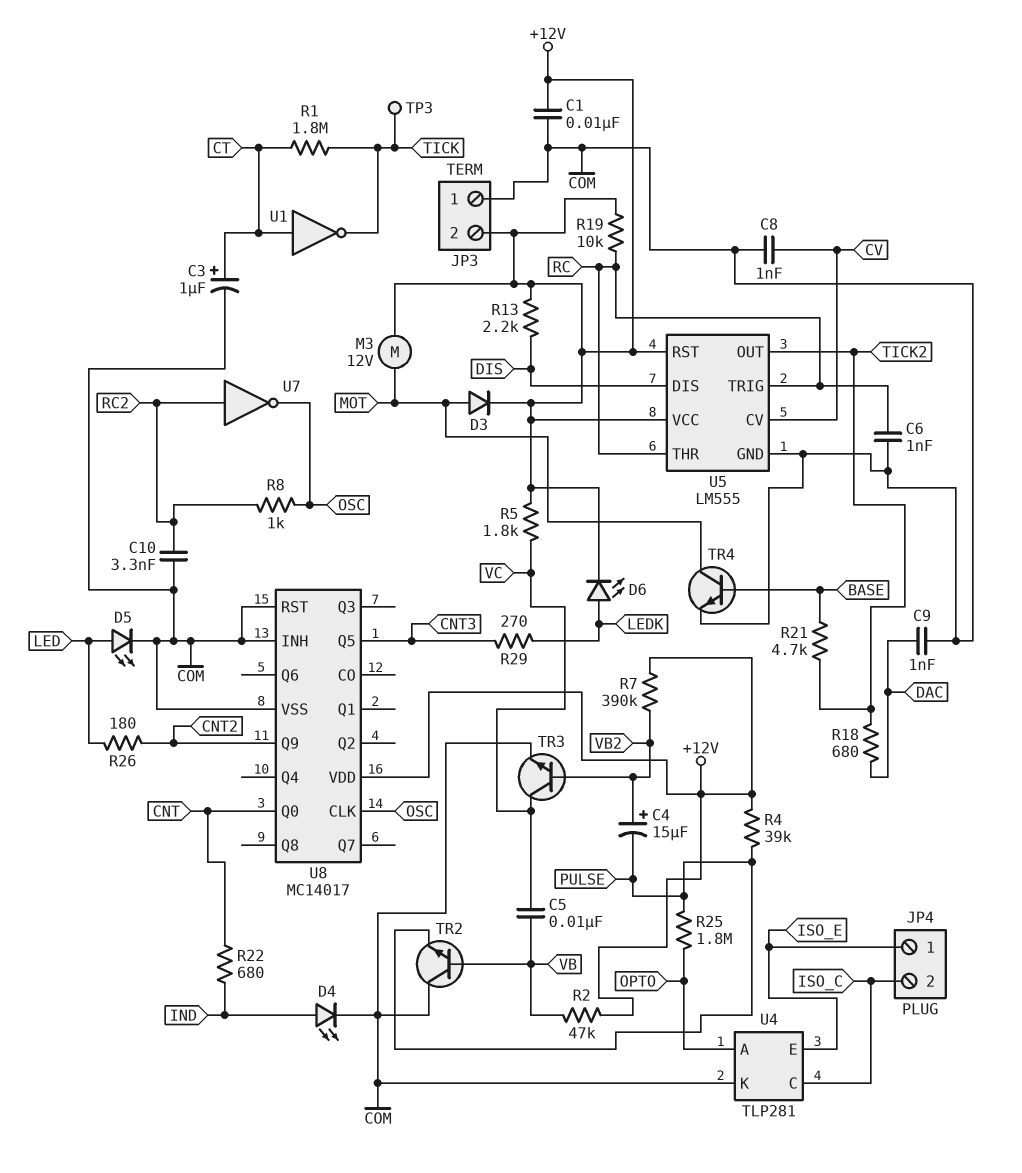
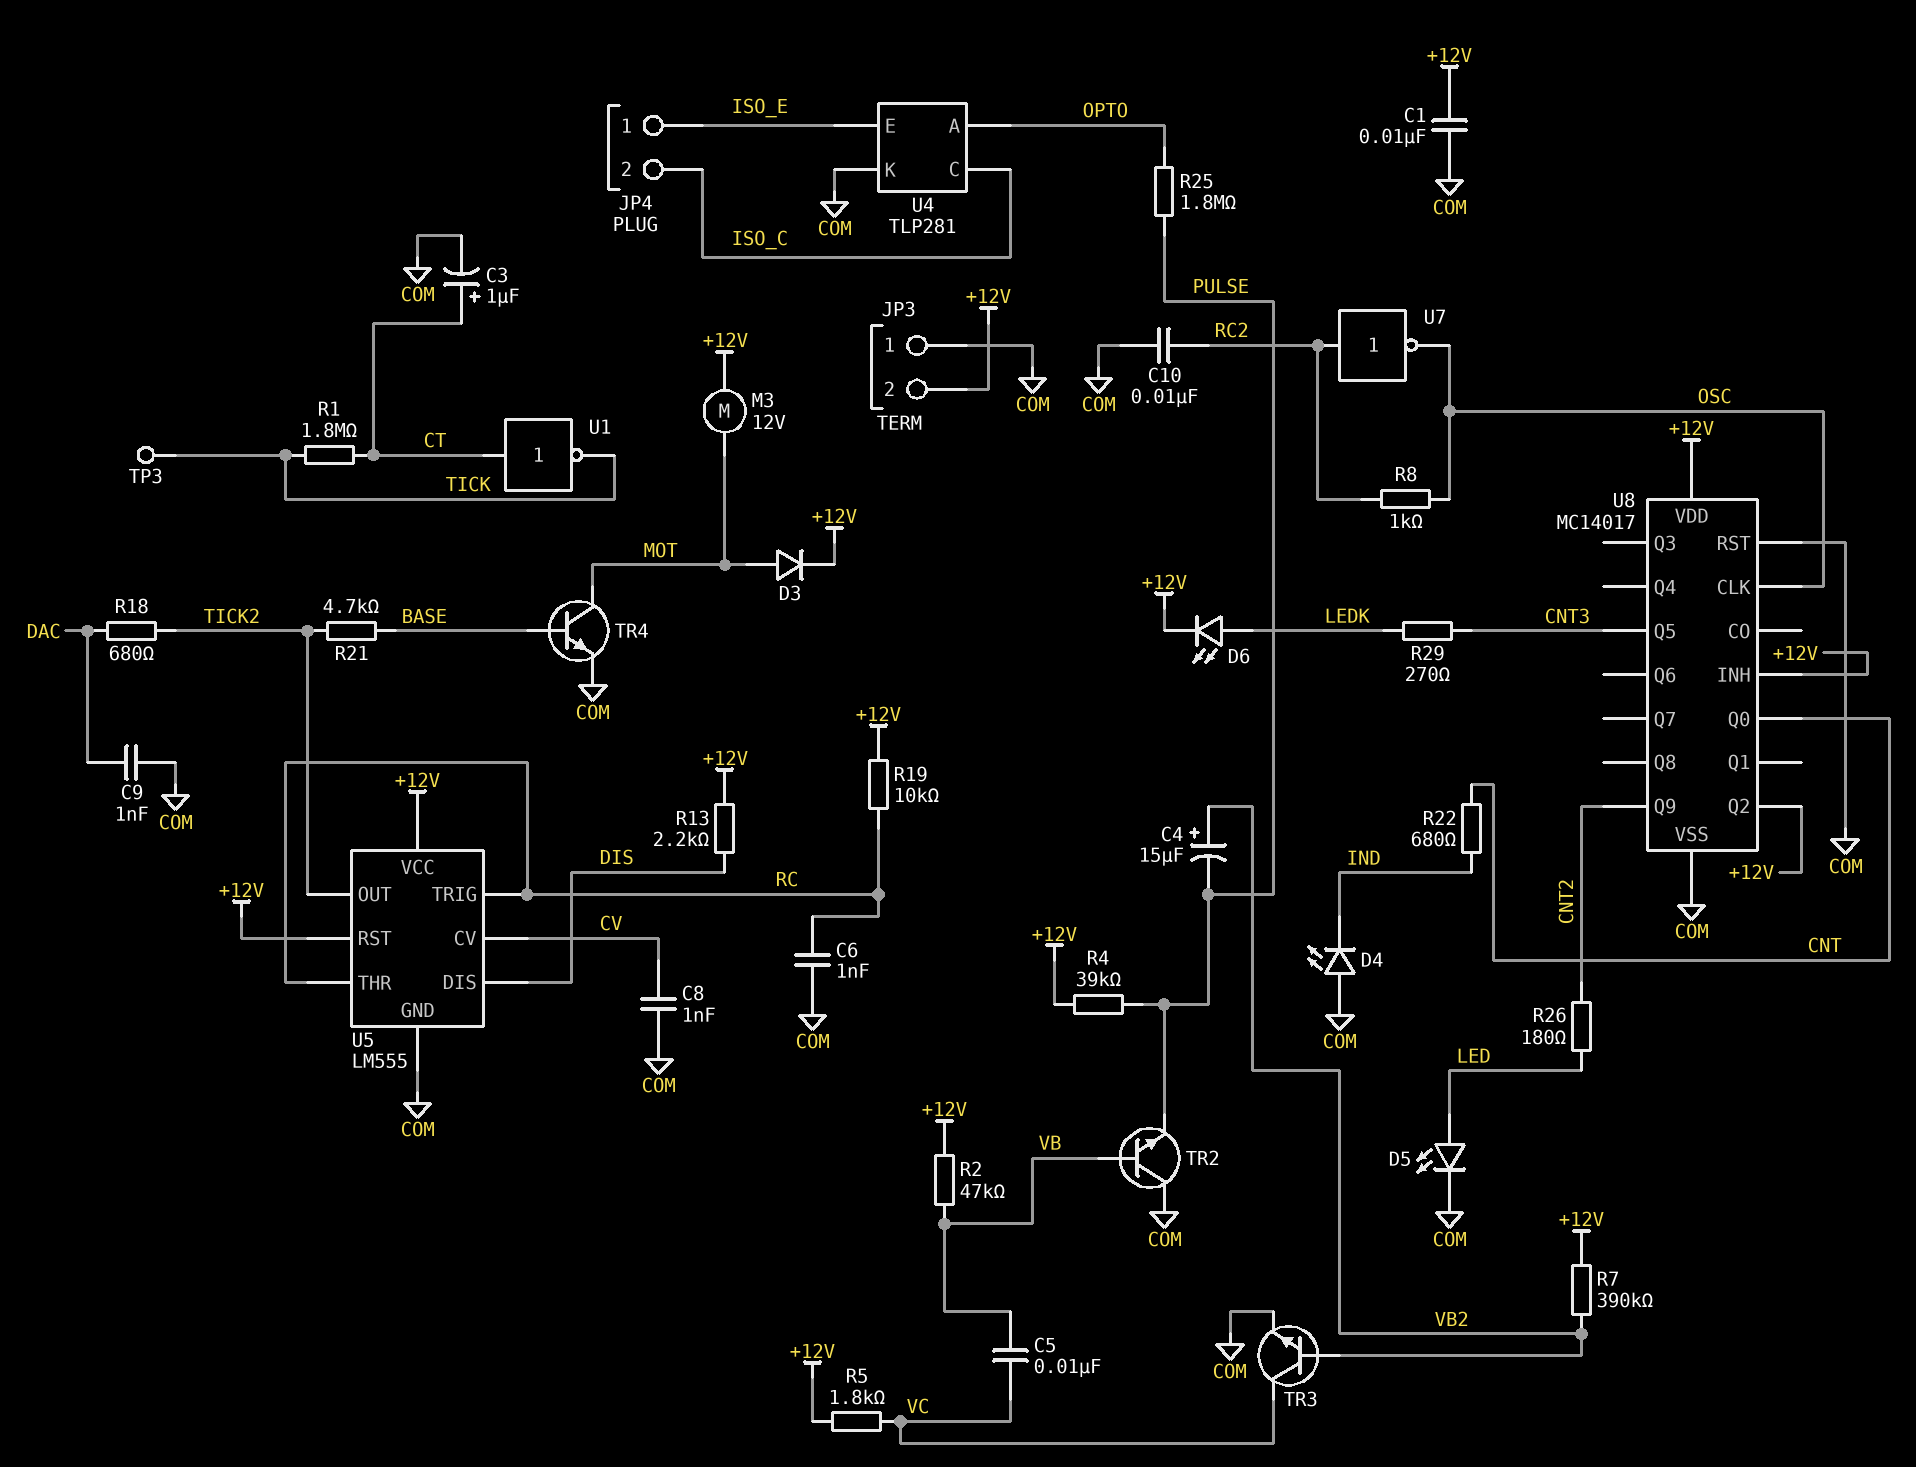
C10: 3.3nF (COM, RC2) -> 10nF (COM, RC2)
D4: LED (A IND, K COM) -> LED (A COM, K IND)
U8 pin INH: COM -> +12V
U8 pin Q2: none -> +12V

